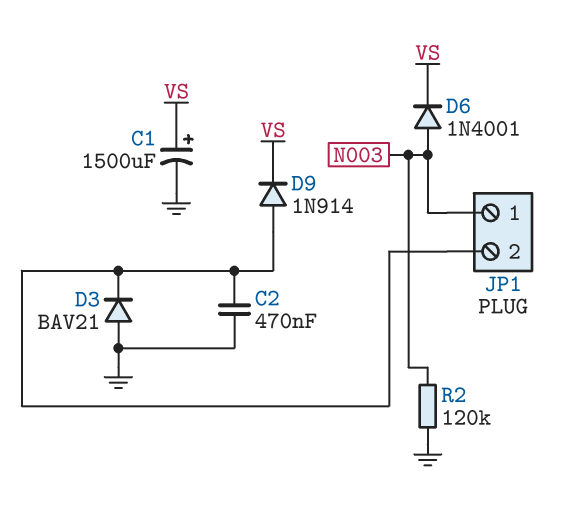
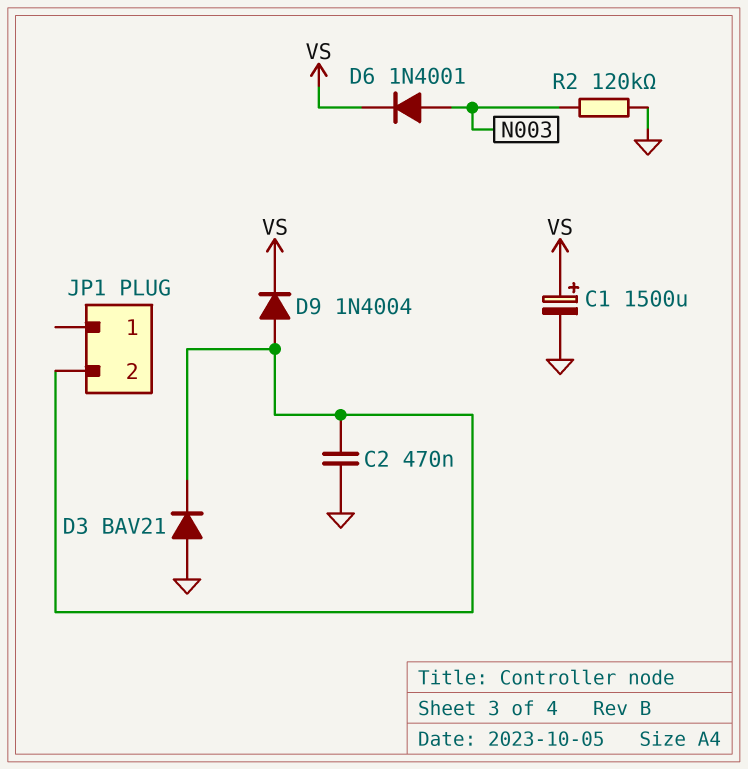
D9: diode 1N914 (A JP1/2, K VS) -> diode 1N4004 (A JP1/2, K VS)
JP1 pin 1: N003 -> none

